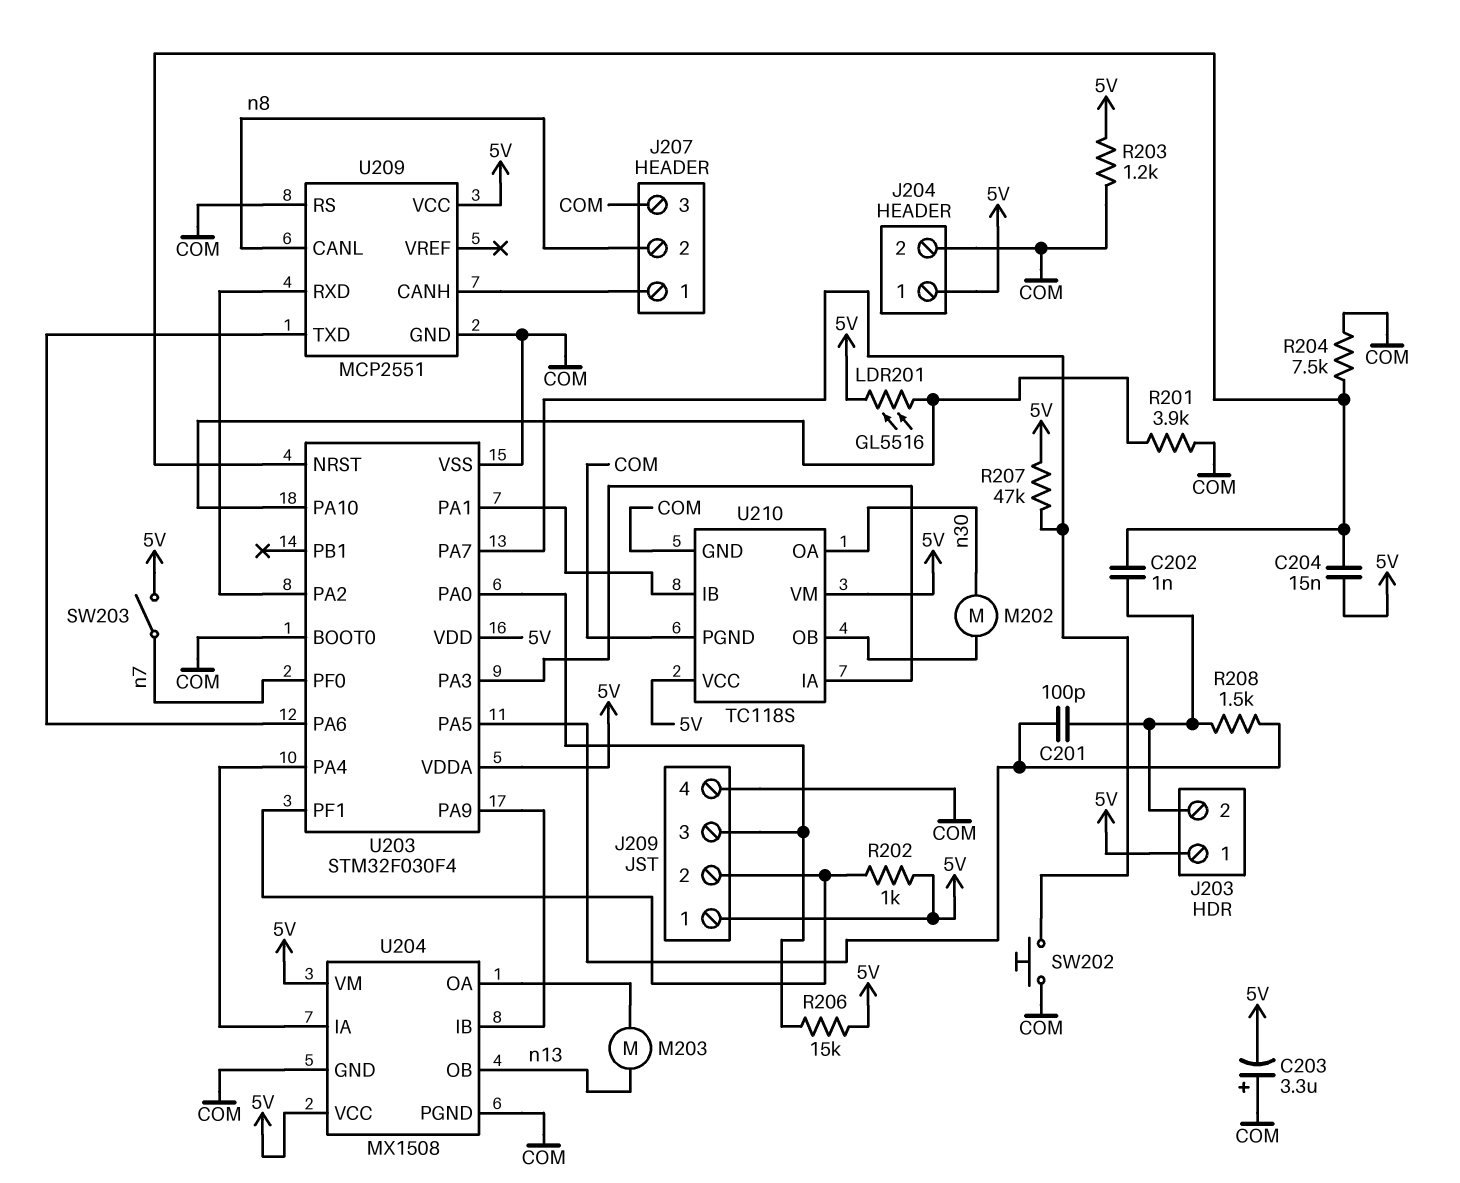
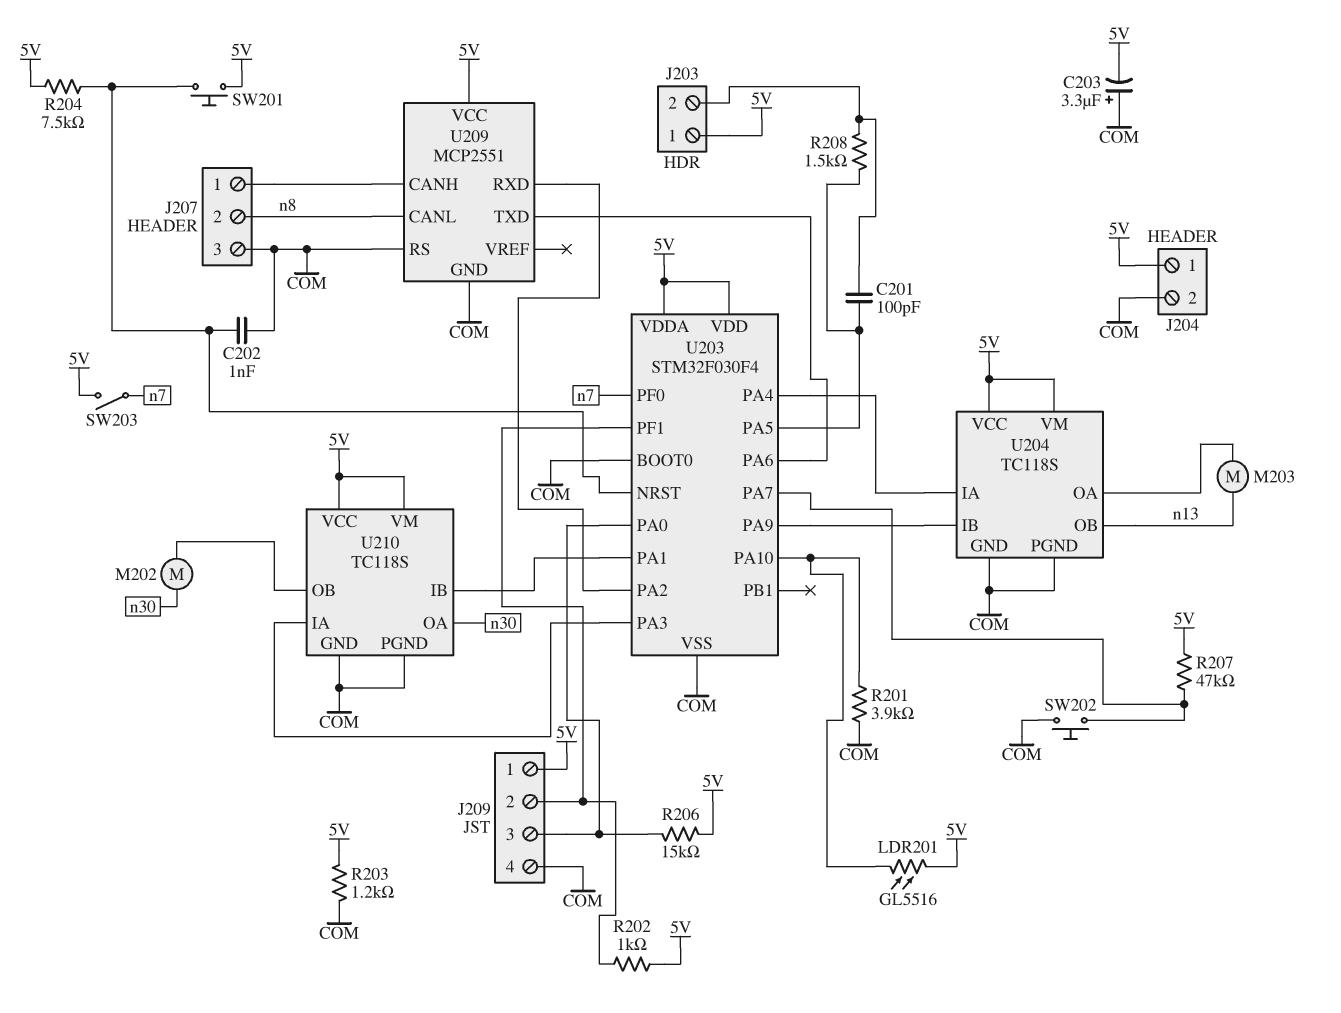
C202: 1nF (J203/2, U203/NRST) -> 1nF (COM, U203/NRST)
C204: 15nF (5V, U203/NRST) -> none
R204: 7.5k (COM, U203/NRST) -> 7.5k (5V, U203/NRST)
SW201: none -> button (5V, U203/NRST)
U204: MX1508 -> TC118S

